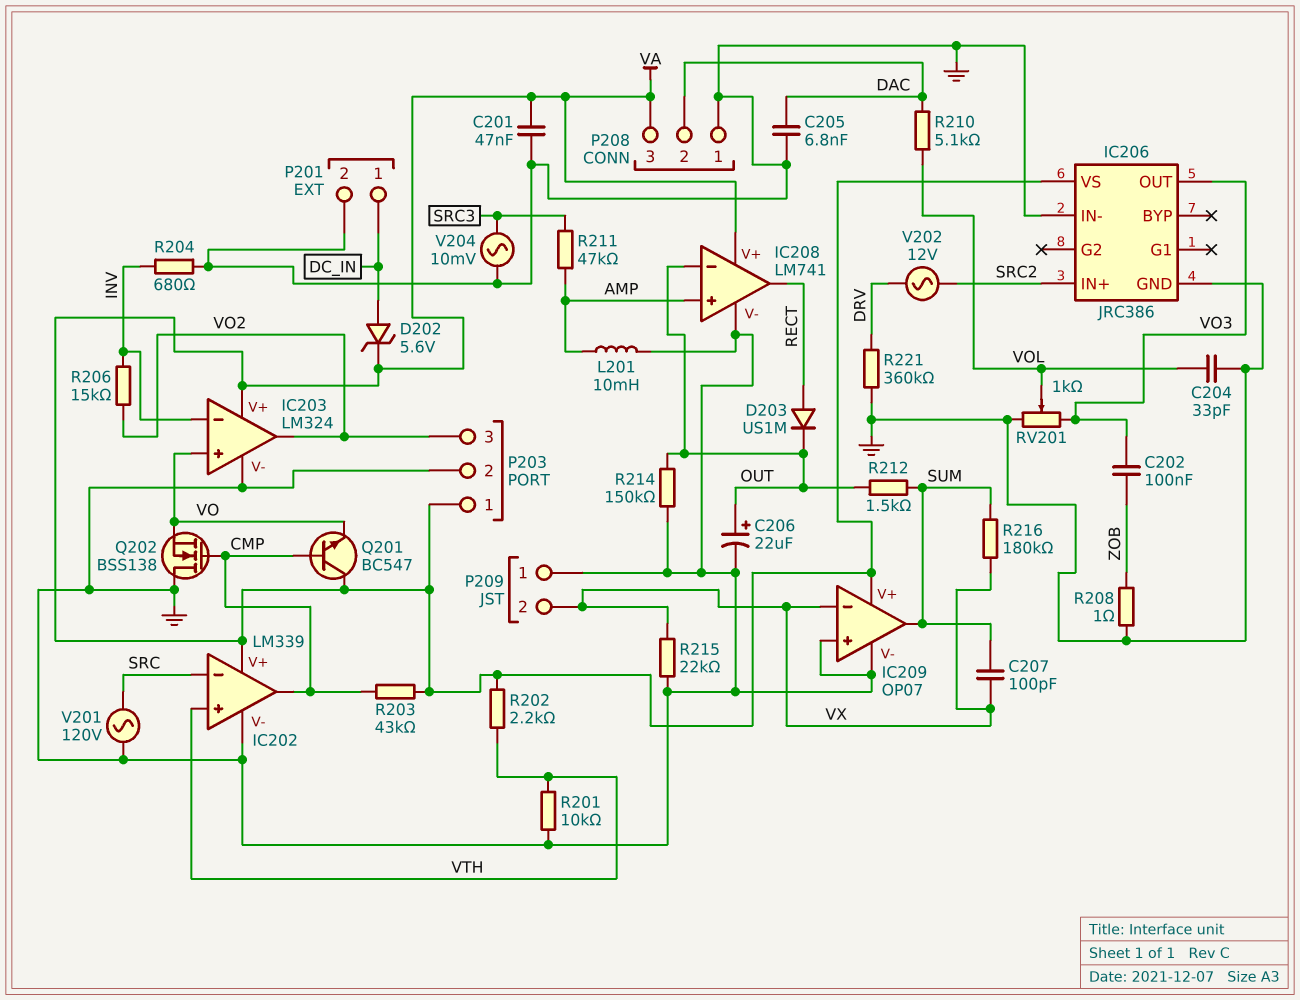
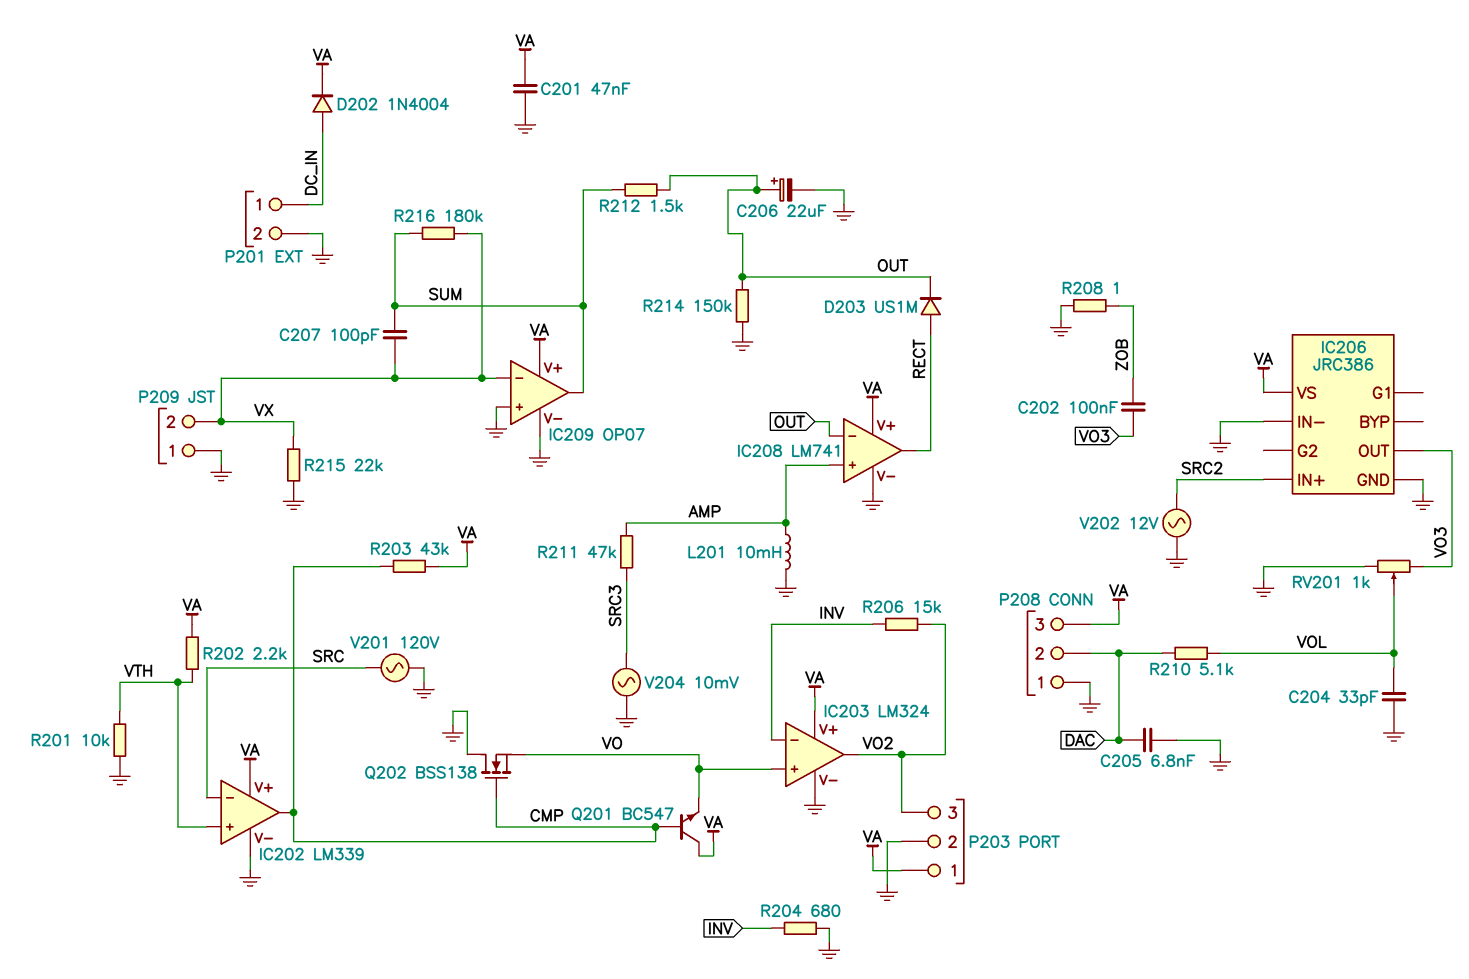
D202: zener 5.6V (A DC_IN, K VA) -> diode 1N4004 (A DC_IN, K VA)
R221: 360k (DRV, GND) -> none
V202: AC 12V (DRV, SRC2) -> AC 12V (GND, SRC2)

